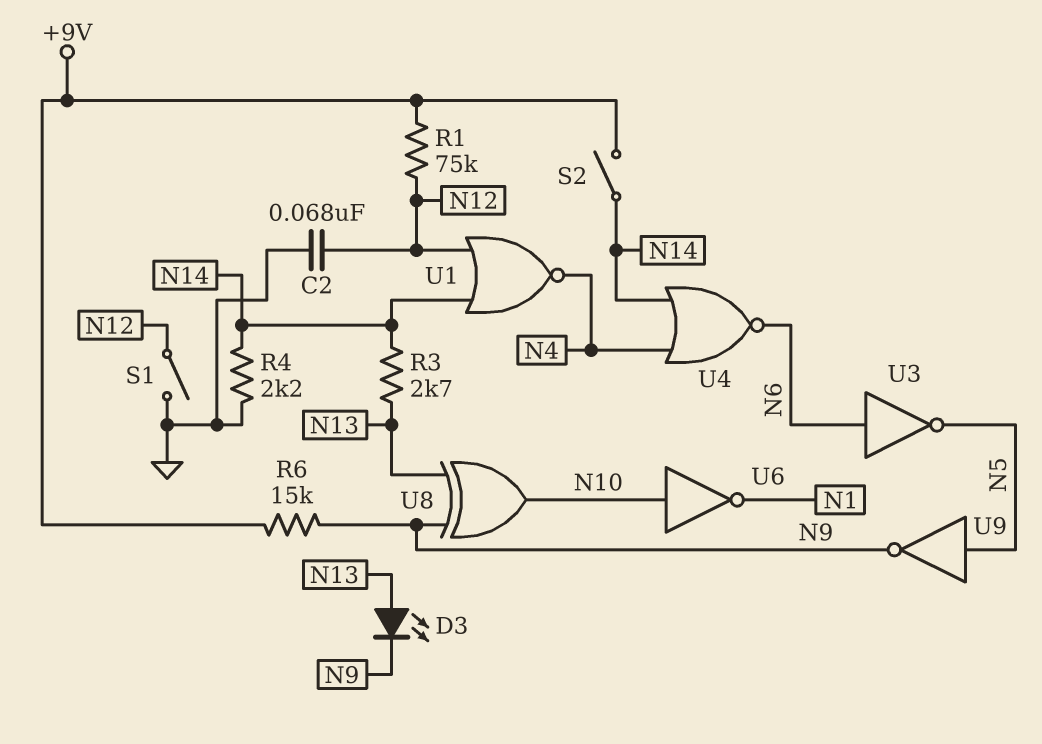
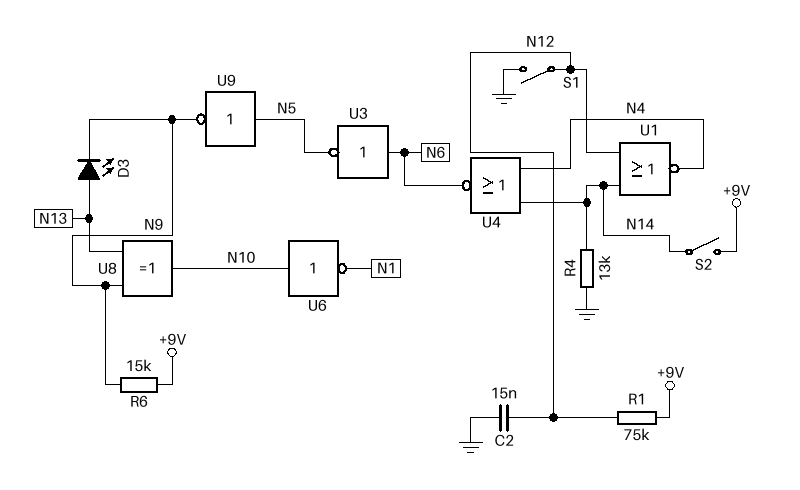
C2: 68nF (GND, N12) -> 15nF (GND, N12)
R3: 2.7k (N13, N14) -> none
R4: 2.2k (GND, N14) -> 13k (GND, N14)

